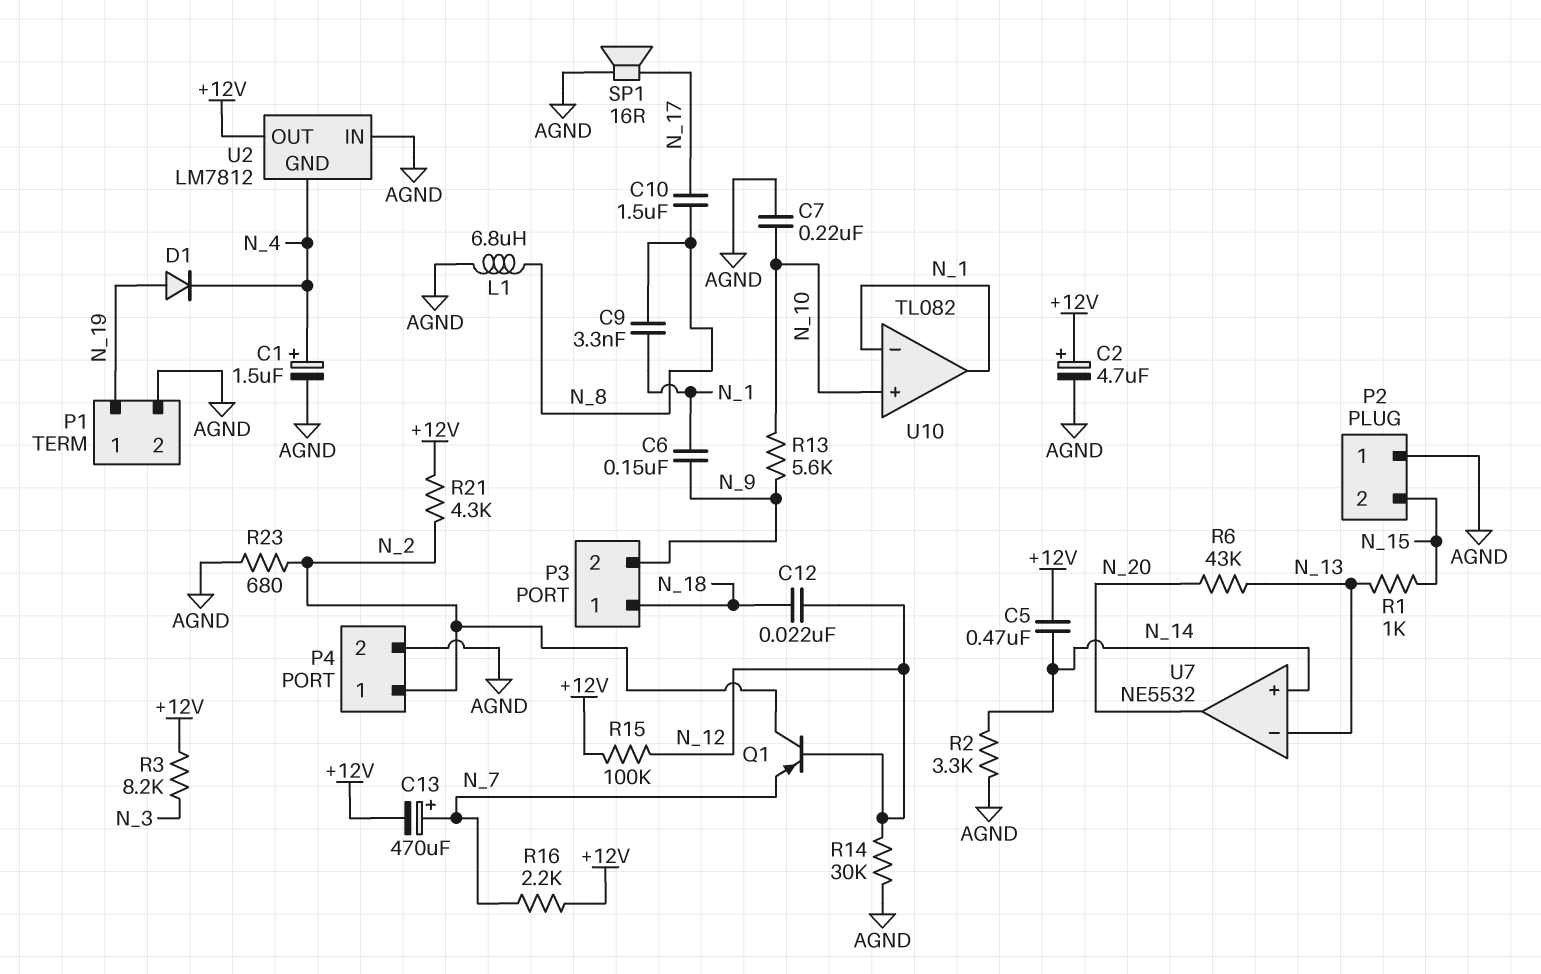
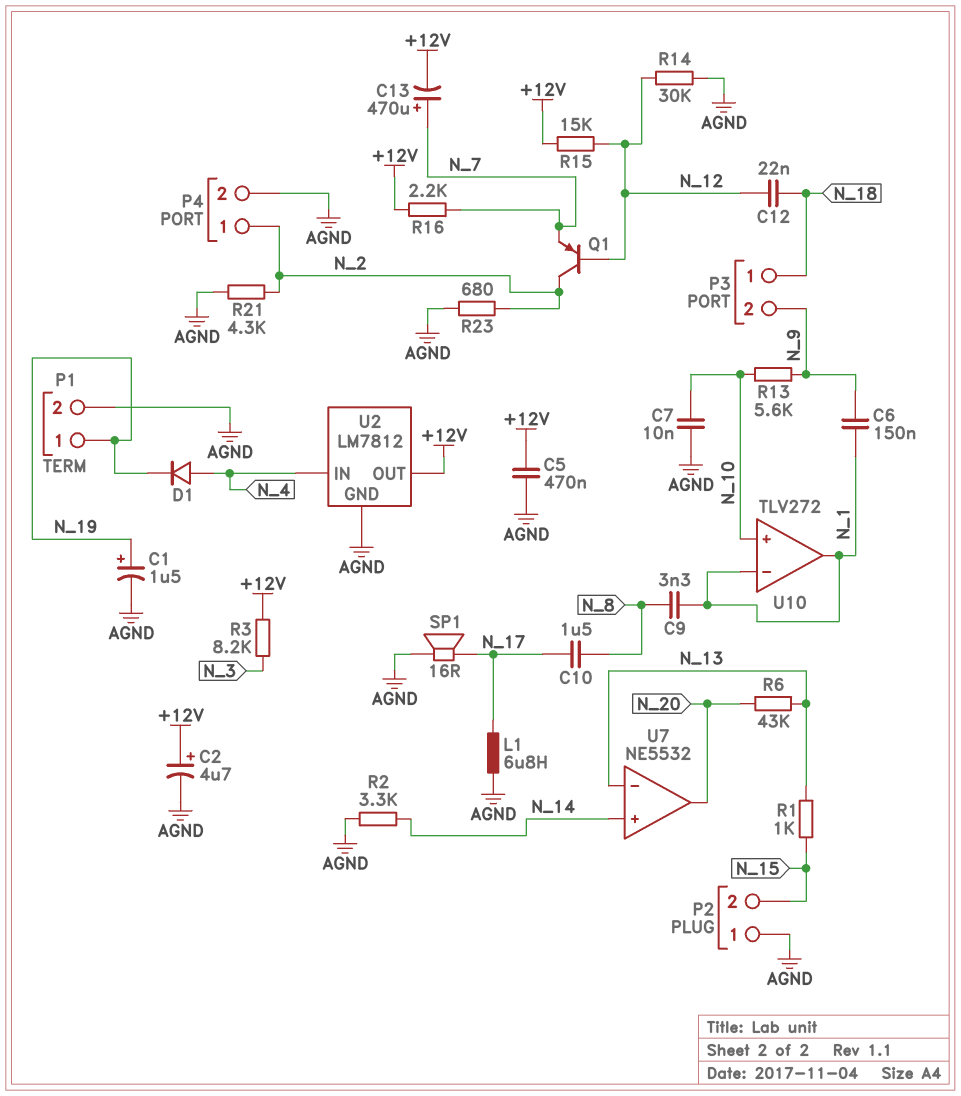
C1: 1.5uF (plus N_4, minus AGND) -> 1.5uF (plus N_19, minus AGND)
C5: 470nF (+12V, N_14) -> 470nF (+12V, AGND)
C7: 220nF (AGND, N_10) -> 10nF (AGND, N_10)
D1: diode (A N_19, K N_4) -> diode (A N_4, K N_19)
L1: 6.8uH (AGND, N_8) -> 6.8uH (AGND, N_17)
R15: 100k (+12V, N_12) -> 15k (+12V, N_12)
R21: 4.3k (+12V, N_2) -> 4.3k (AGND, N_2)
U2 pin GND: N_4 -> AGND
U2 pin IN: AGND -> N_4
U10: TL082 -> TLV272

